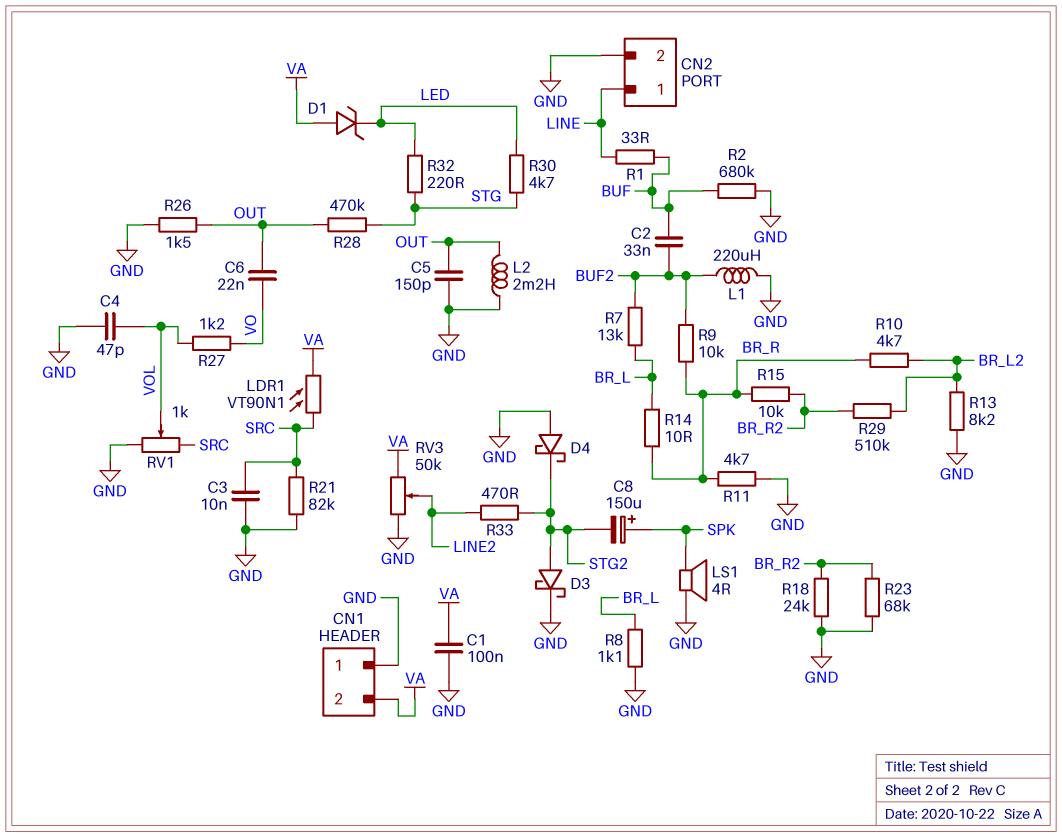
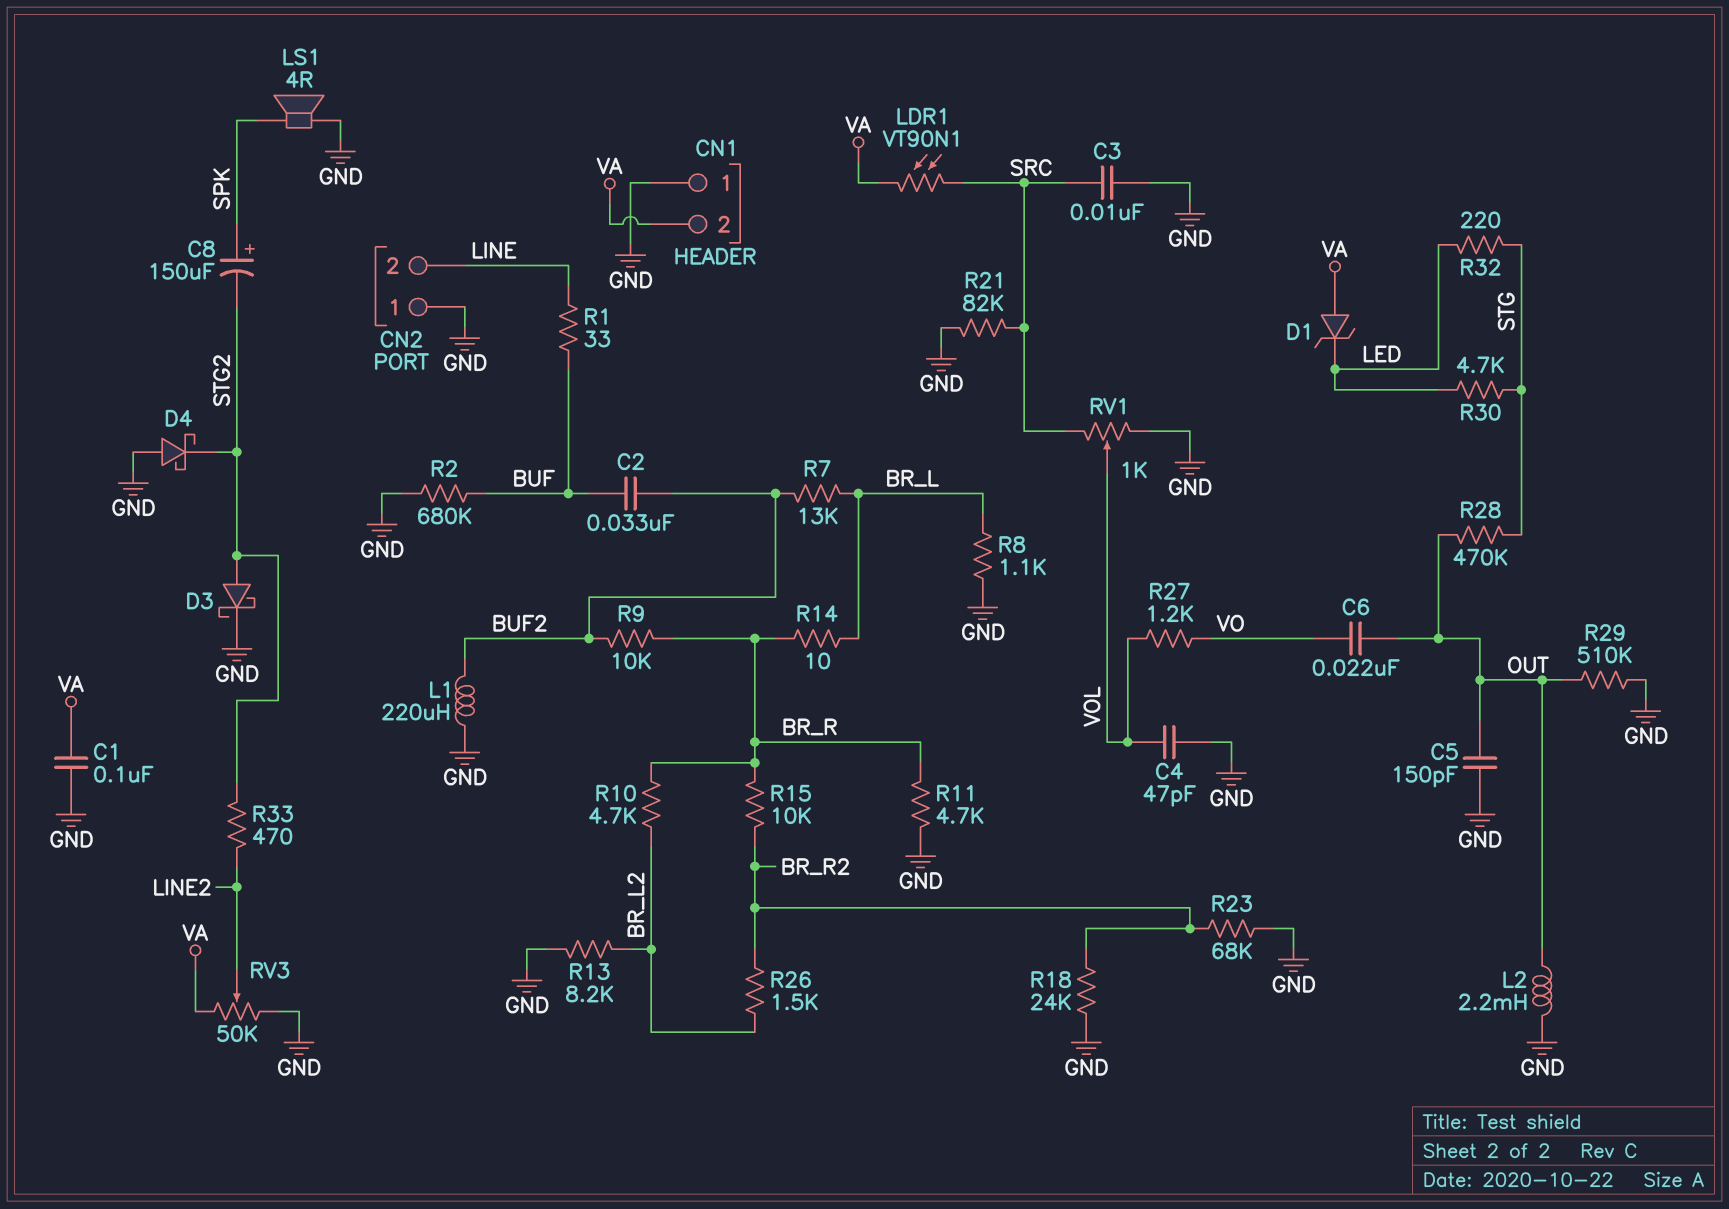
CN2 pin 1: LINE -> GND
CN2 pin 2: GND -> LINE
R26: 1.5k (GND, OUT) -> 1.5k (BR_L2, BR_R2)
R29: 510k (BR_L2, BR_R2) -> 510k (GND, OUT)

